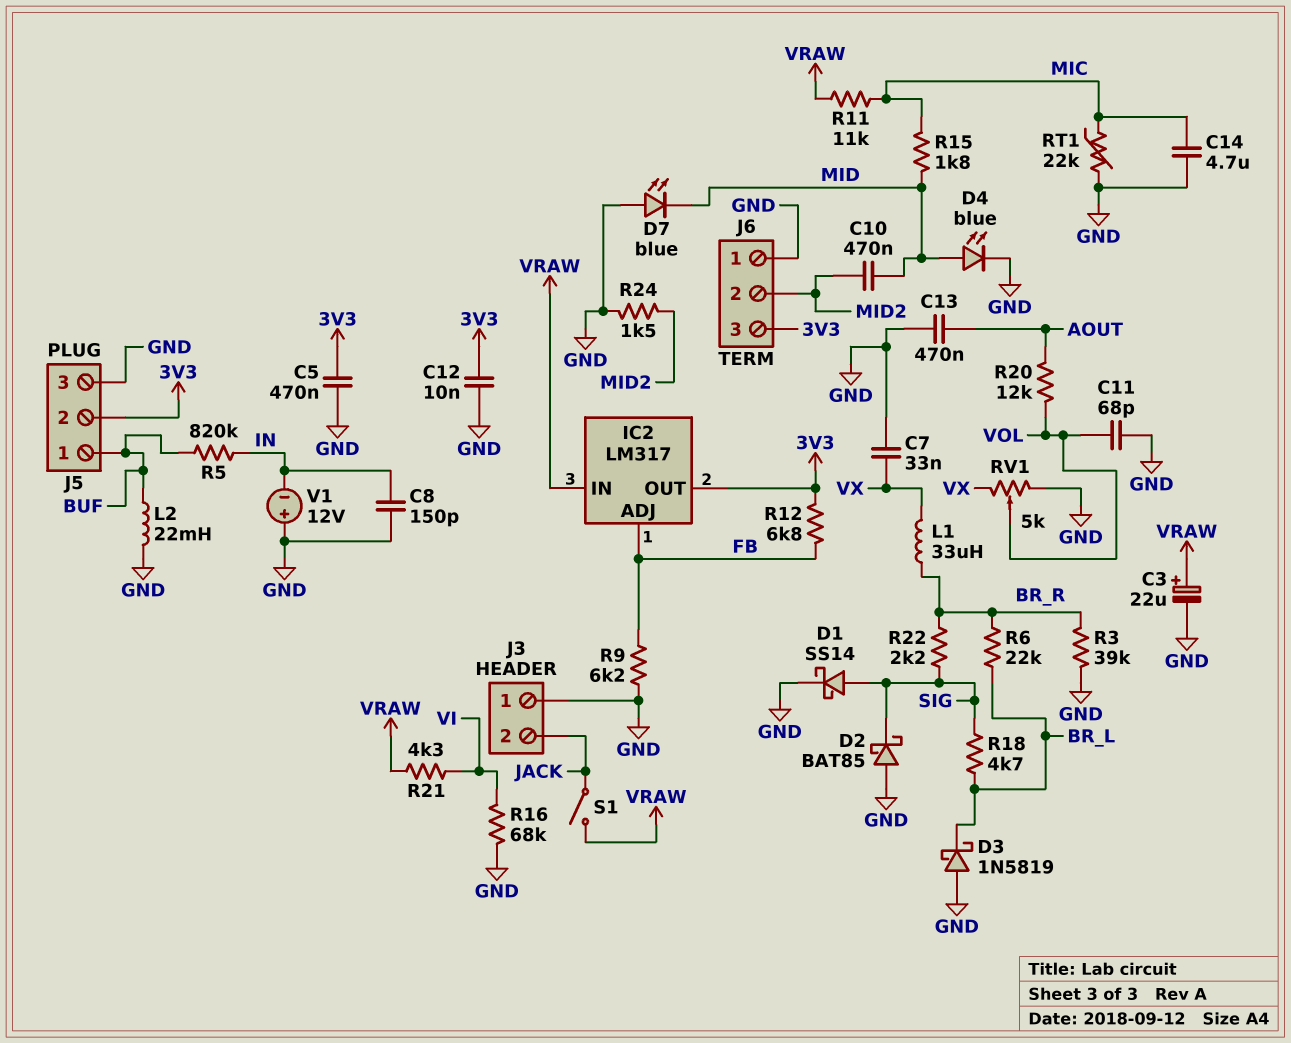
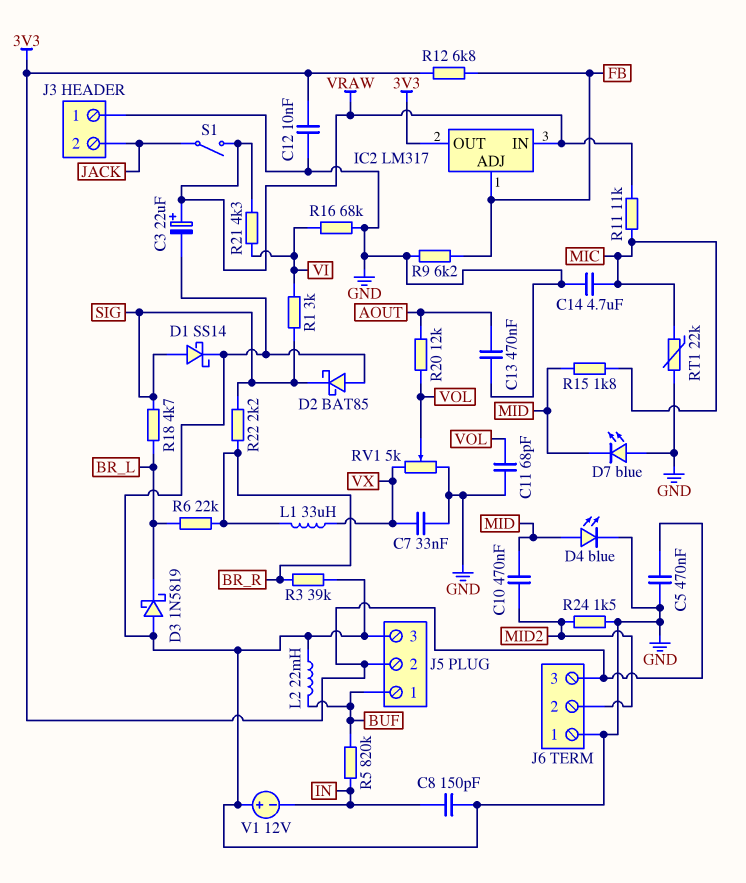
R1: none -> 3k (SIG, VI)

